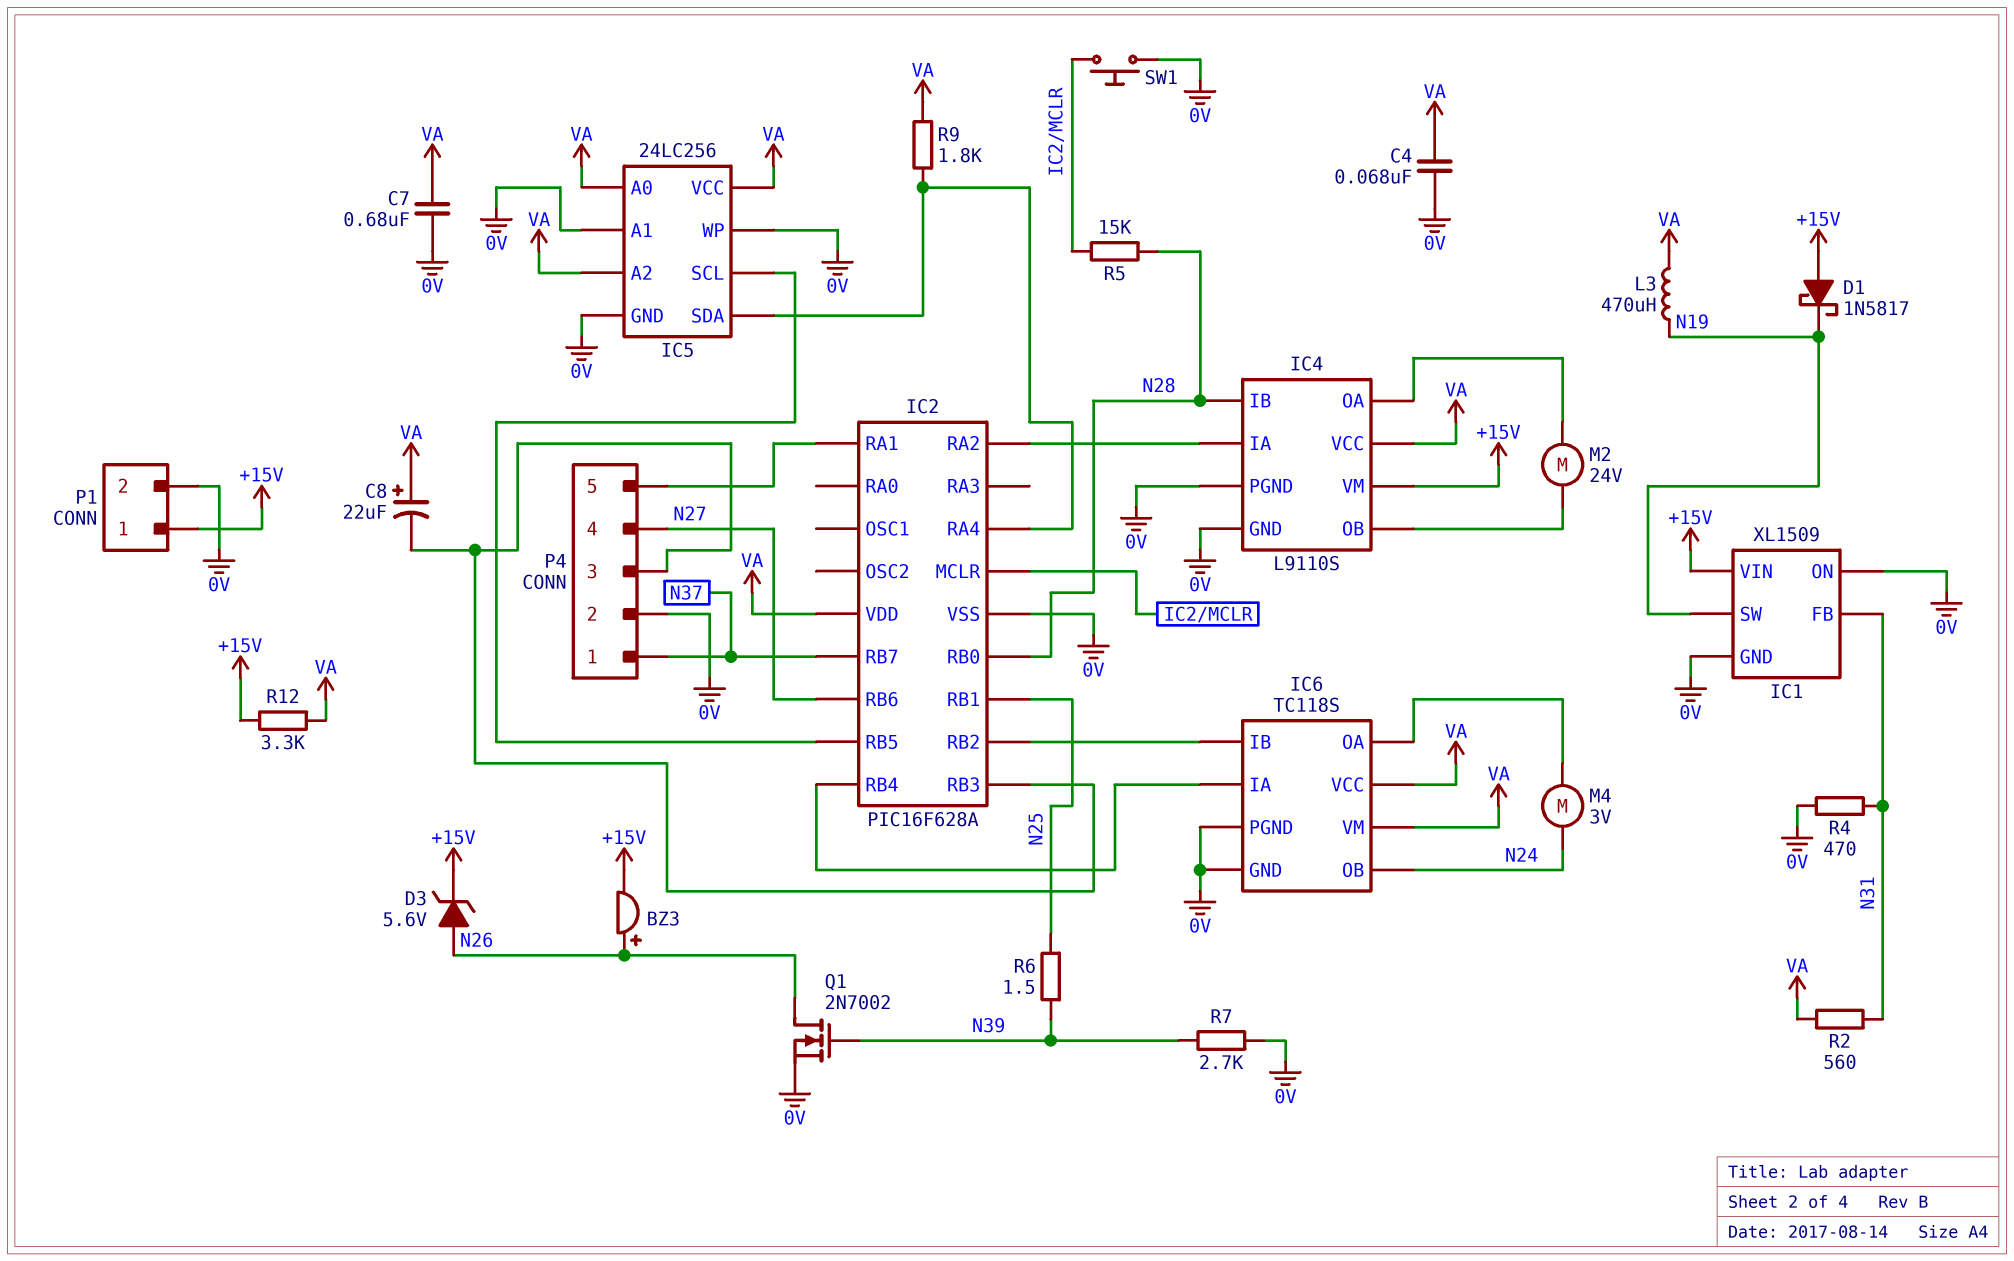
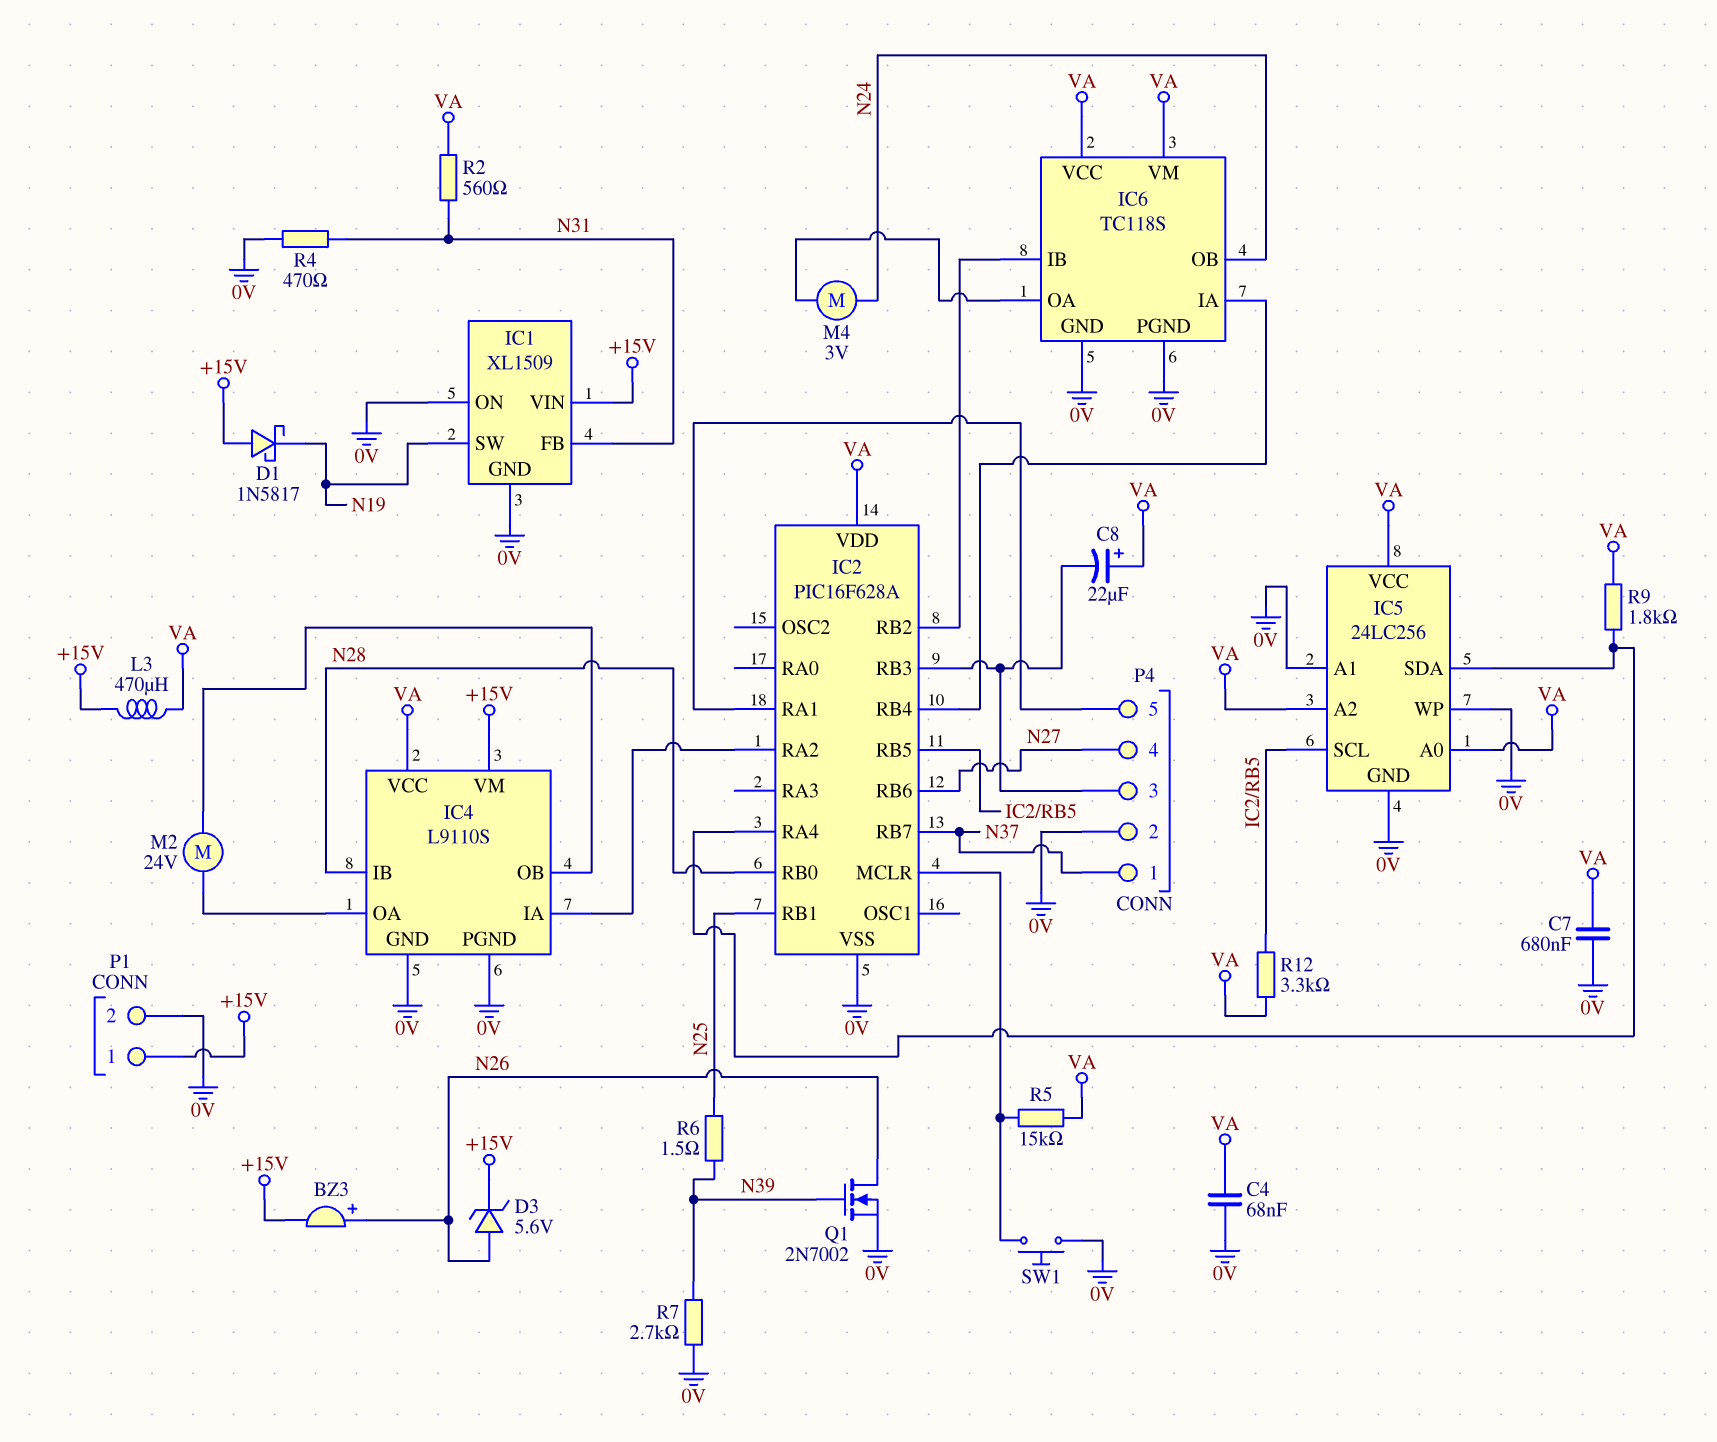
L3: 470uH (N19, VA) -> 470uH (+15V, VA)
R5: 15k (IC2/MCLR, N28) -> 15k (IC2/MCLR, VA)
R12: 3.3k (+15V, VA) -> 3.3k (IC2/RB5, VA)

